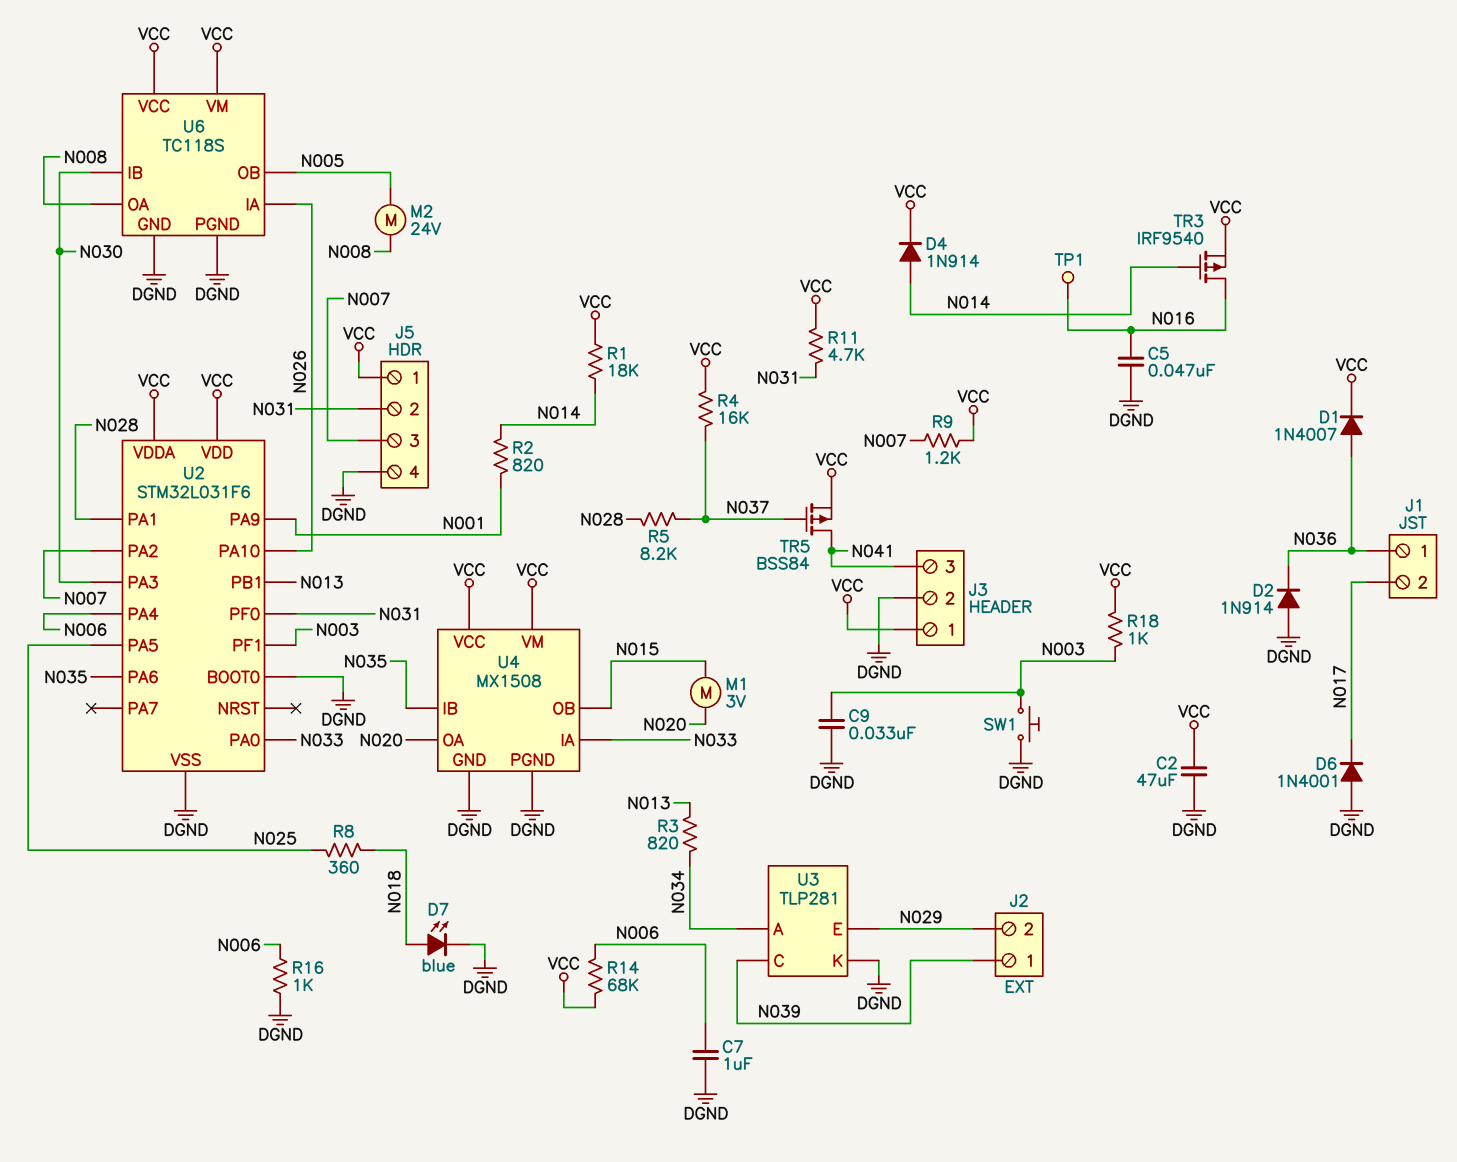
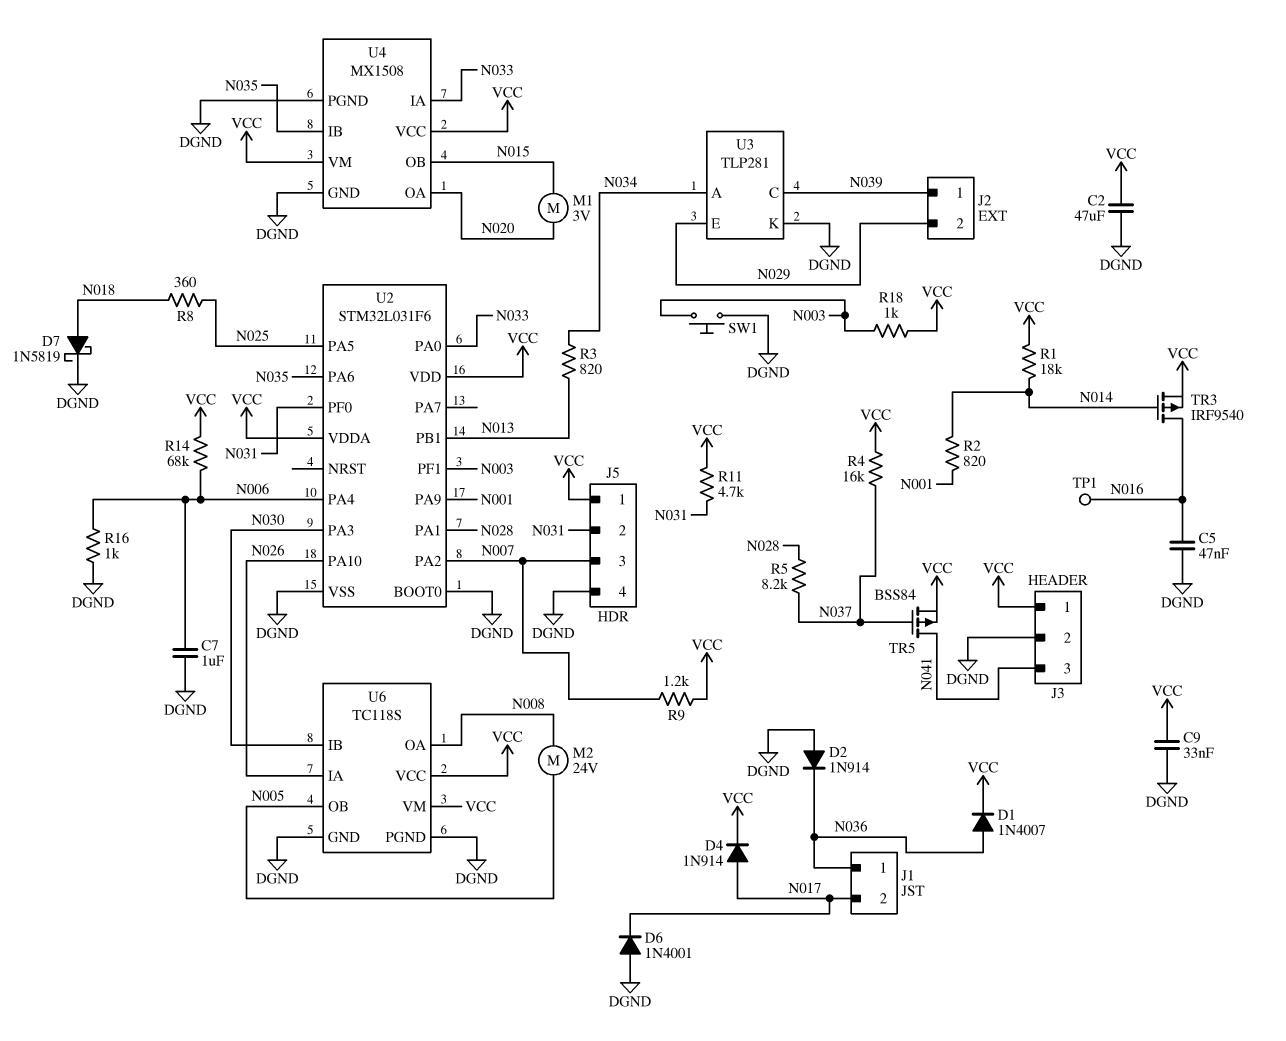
C9: 33nF (DGND, N003) -> 33nF (DGND, VCC)
D4: diode 1N914 (A N014, K VCC) -> diode 1N914 (A N017, K VCC)
D7: LED blue (A N018, K DGND) -> schottky 1N5819 (A N018, K DGND)

